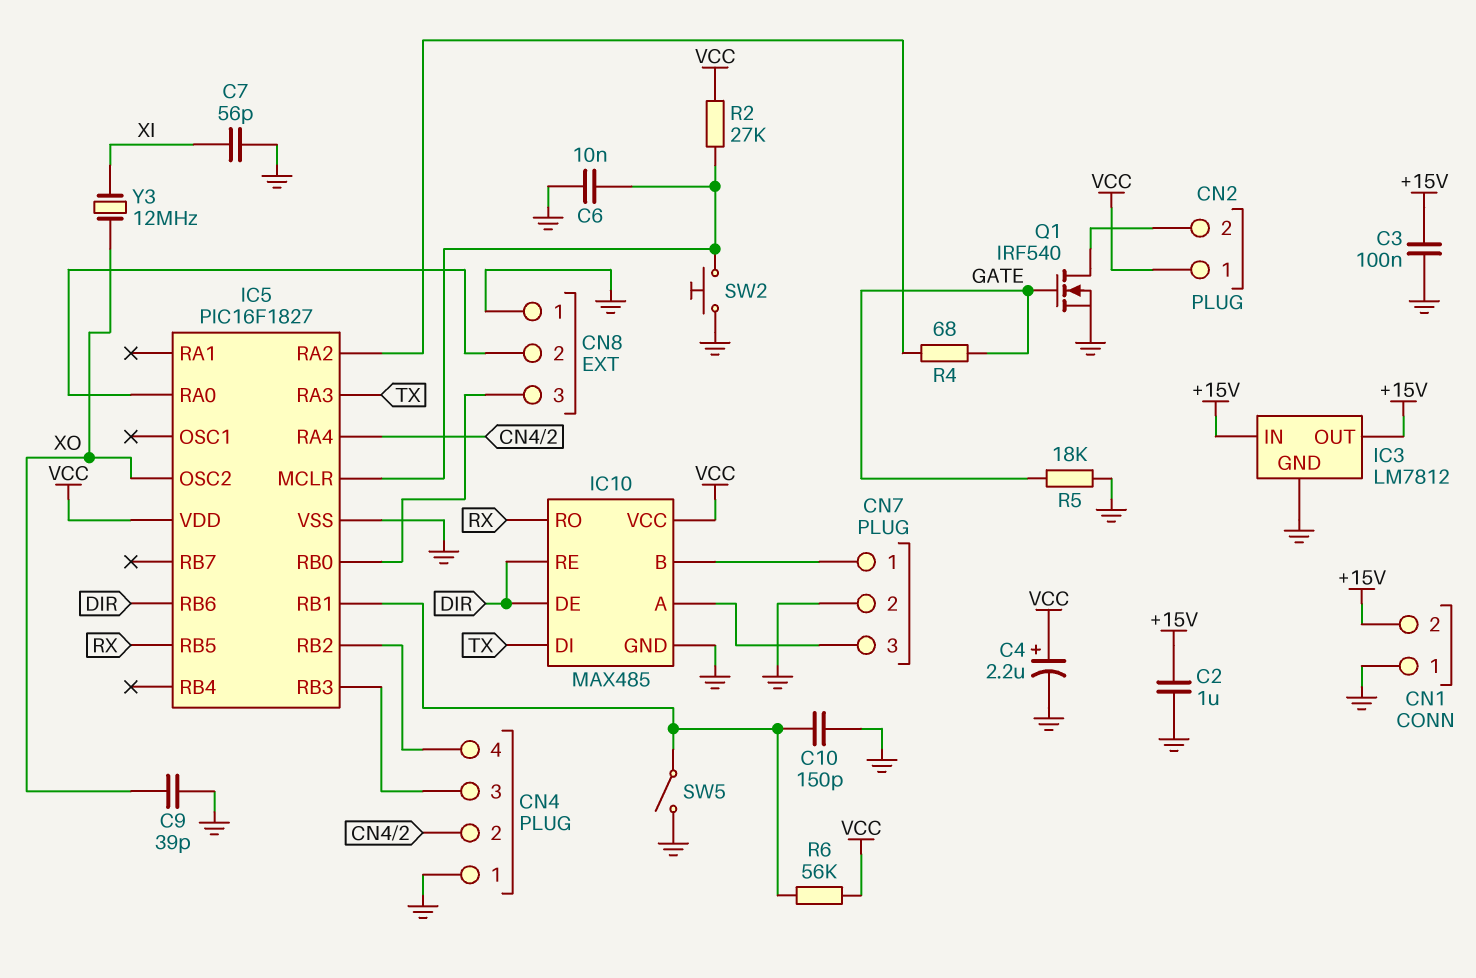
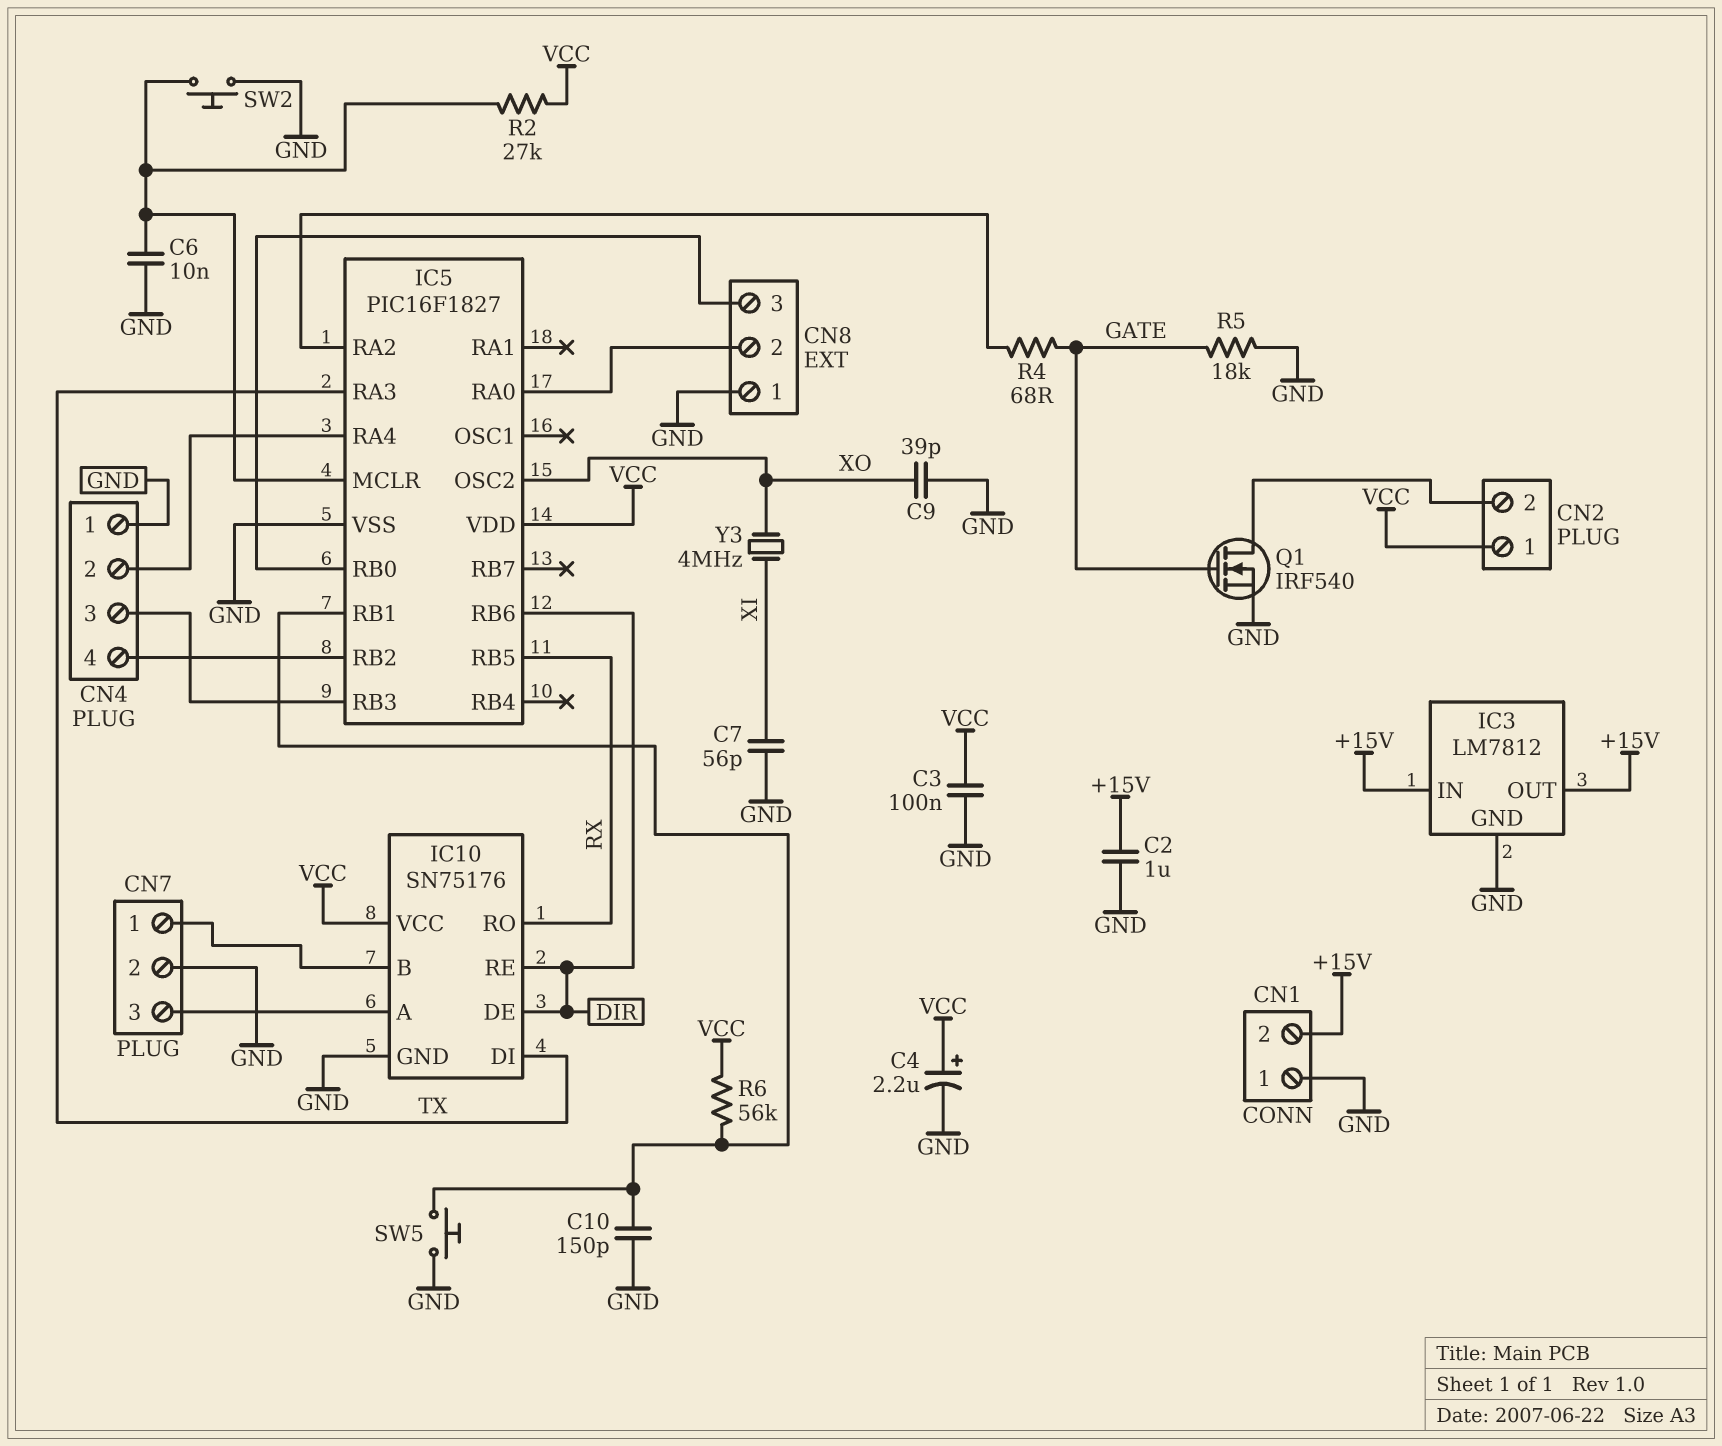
C3: 100nF (+15V, GND) -> 100nF (GND, VCC)
IC10: MAX485 -> SN75176
SW5: switch (GND, IC5/RB1) -> button (GND, IC5/RB1)
Y3: 12MHz (XI, XO) -> 4MHz (XI, XO)

